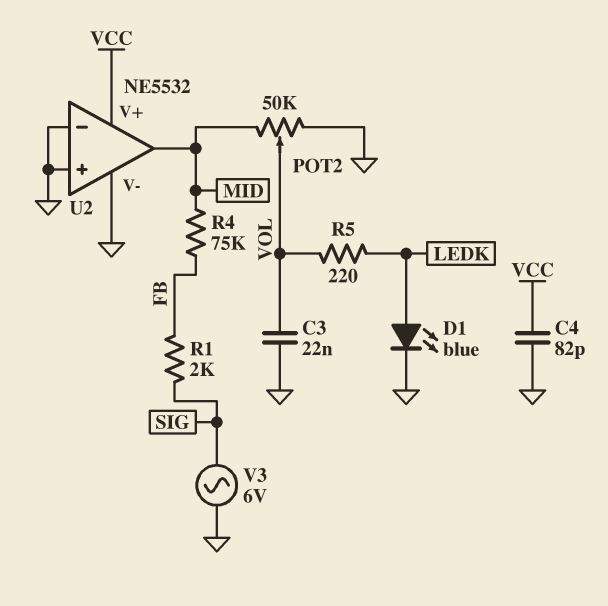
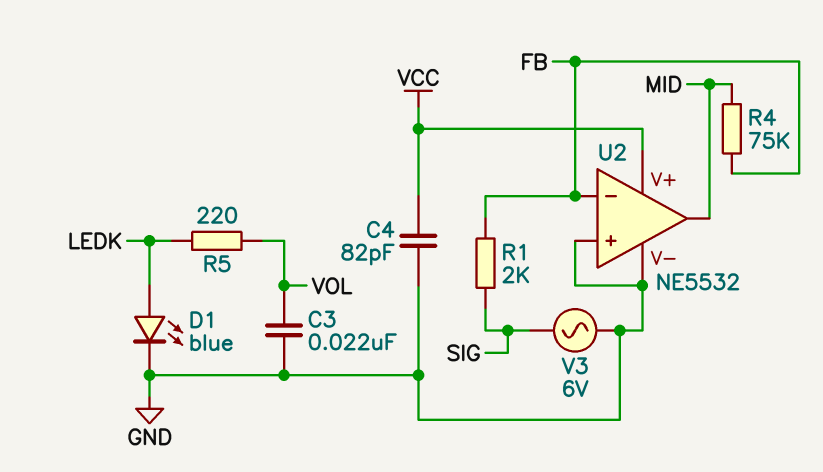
POT2: 50k (GND, MID, wiper VOL) -> none
U2 pin in-: GND -> FB

